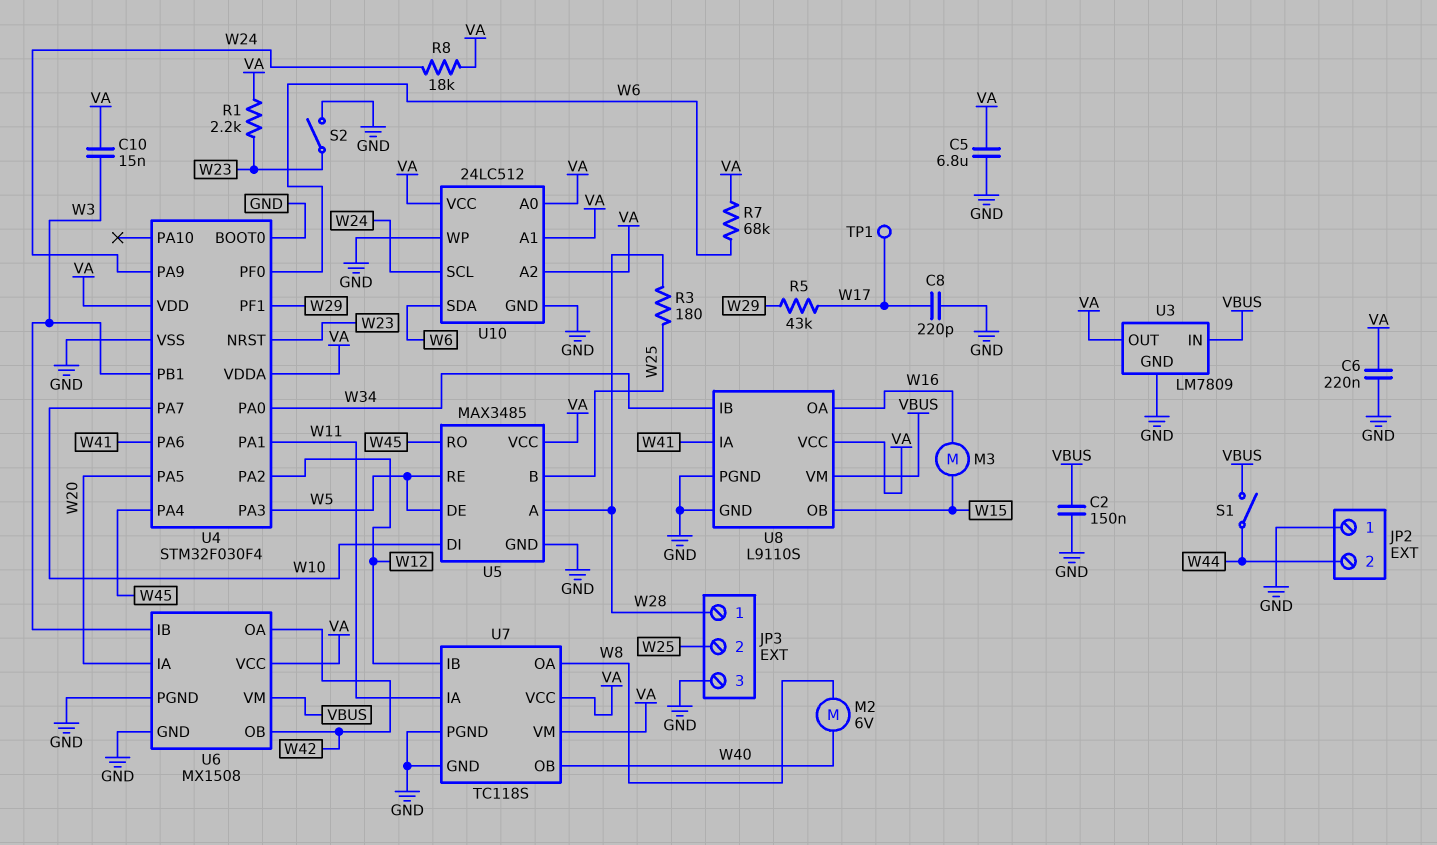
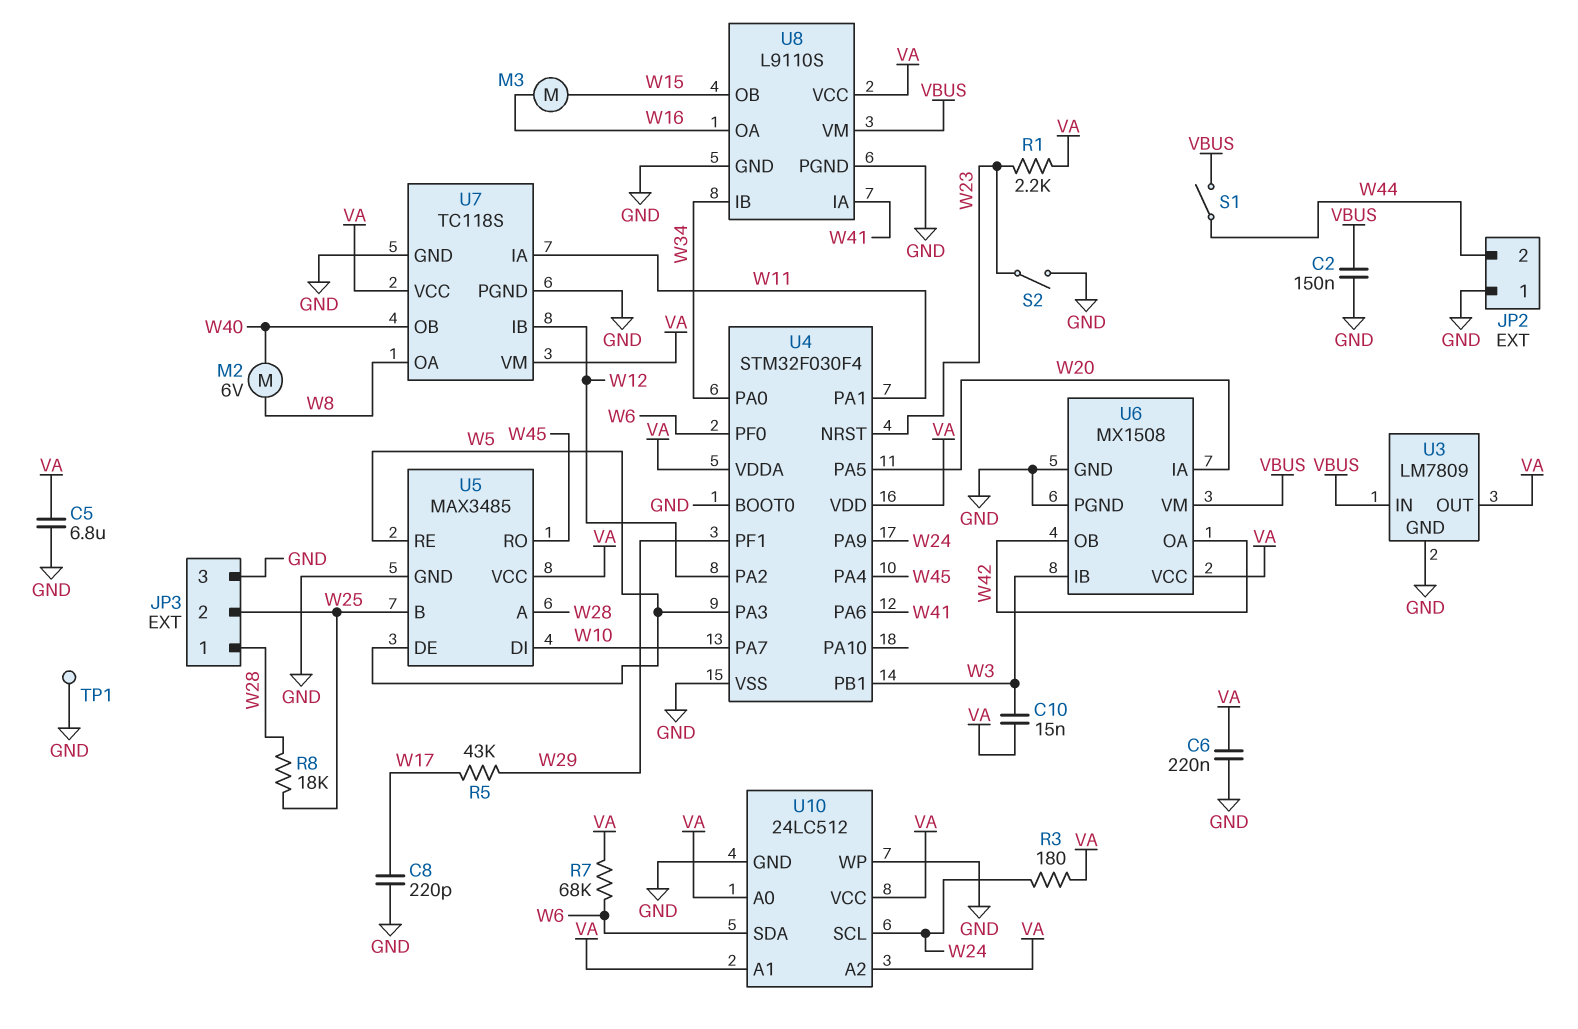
R3: 180 (W25, W28) -> 180 (VA, W24)
R8: 18k (VA, W24) -> 18k (W25, W28)
TP1: test point (W17) -> test point (GND)

